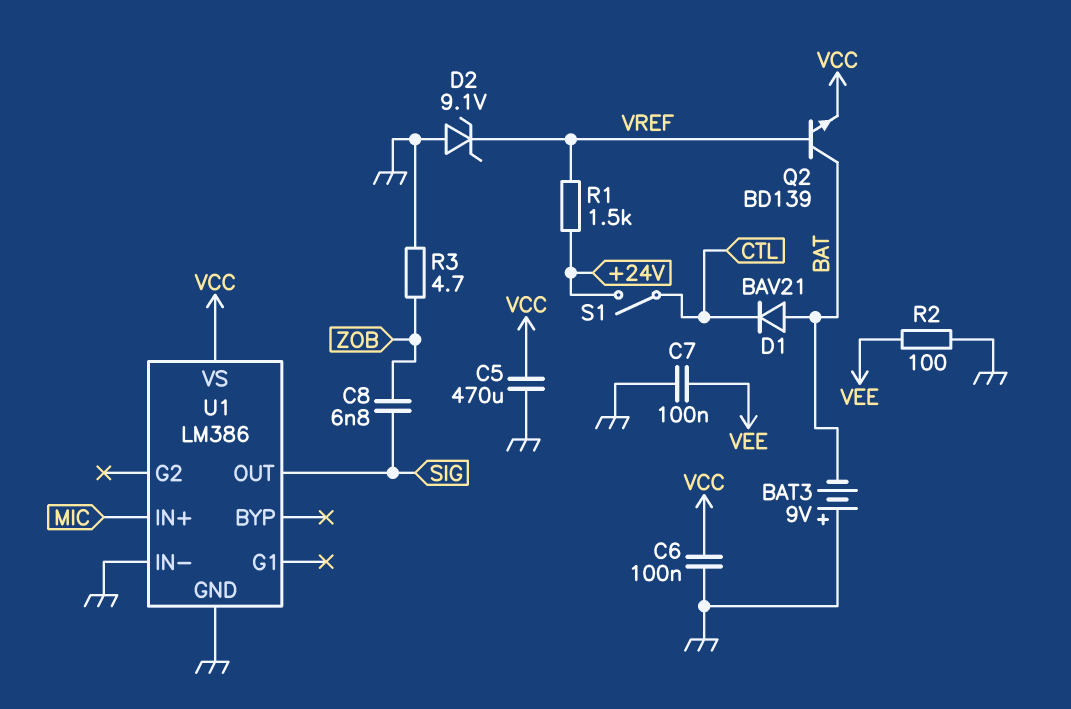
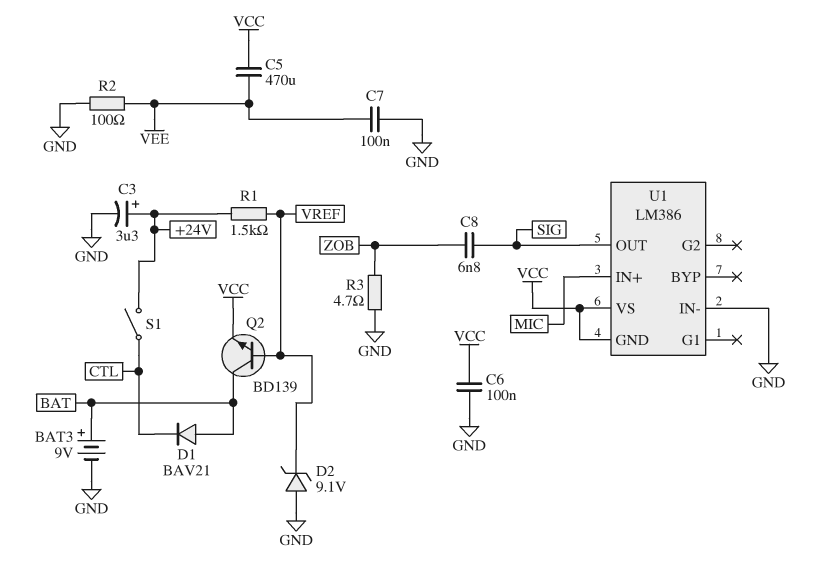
BAT3: 9V (plus GND, minus BAT) -> 9V (plus BAT, minus GND)
C3: none -> 3.3uF (plus +24V, minus GND)
C5: 470uF (GND, VCC) -> 470uF (VCC, VEE)
U1 pin GND: GND -> VCC

